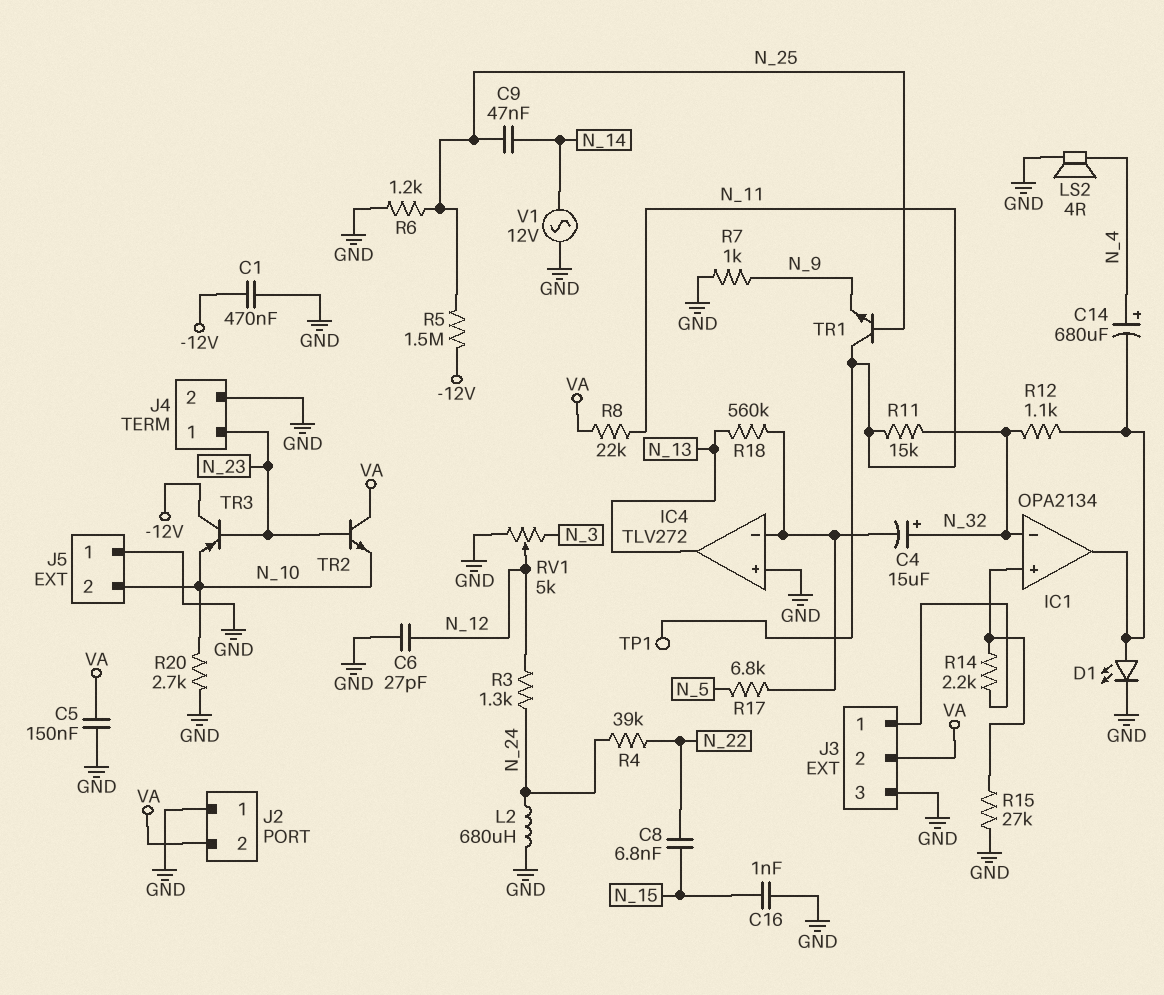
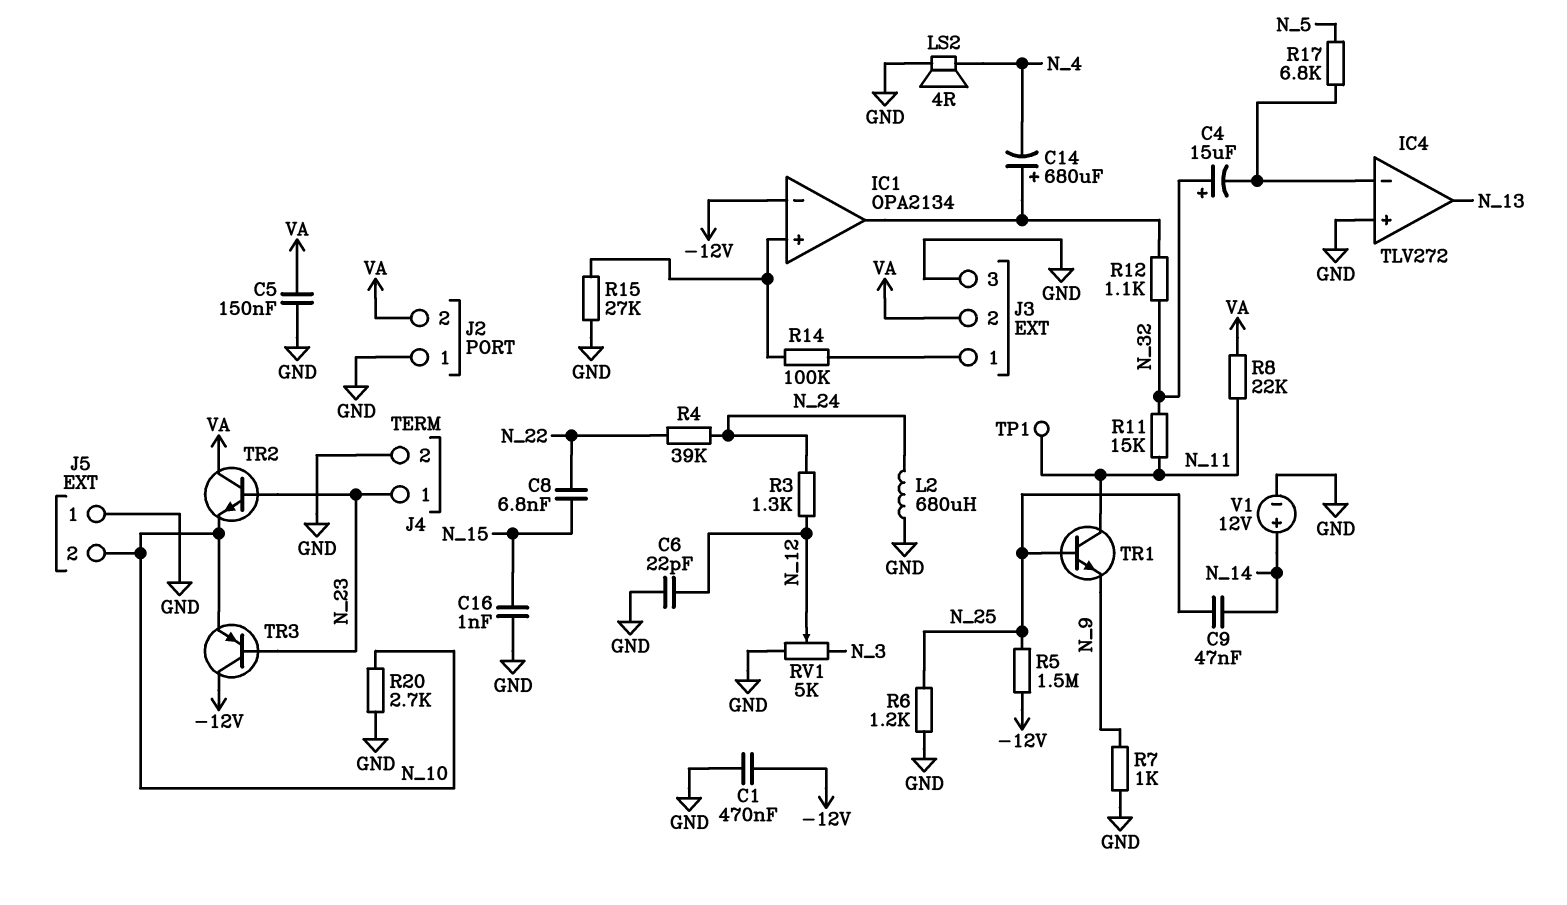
C6: 27pF (GND, N_12) -> 22pF (GND, N_12)
C14: 680uF (plus N_4, minus IC1/out) -> 680uF (plus IC1/out, minus N_4)
D1: LED (A IC1/out, K GND) -> none
IC1 pin in-: N_32 -> -12V
R14: 2.2k (IC1/in+, J3/1) -> 100k (IC1/in+, J3/1)
R18: 560k (IC4/in-, N_13) -> none
V1: AC 12V (GND, N_14) -> 12V (plus N_14, minus GND)

